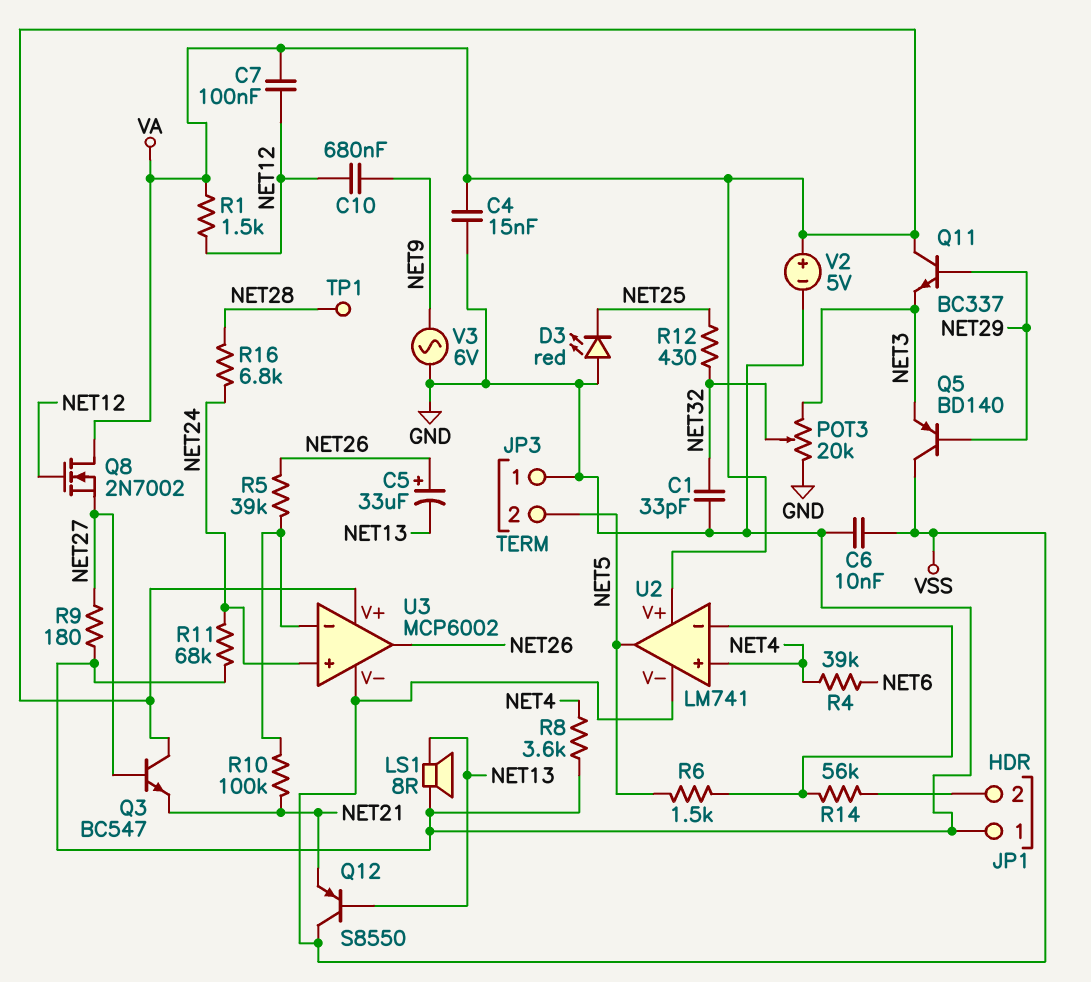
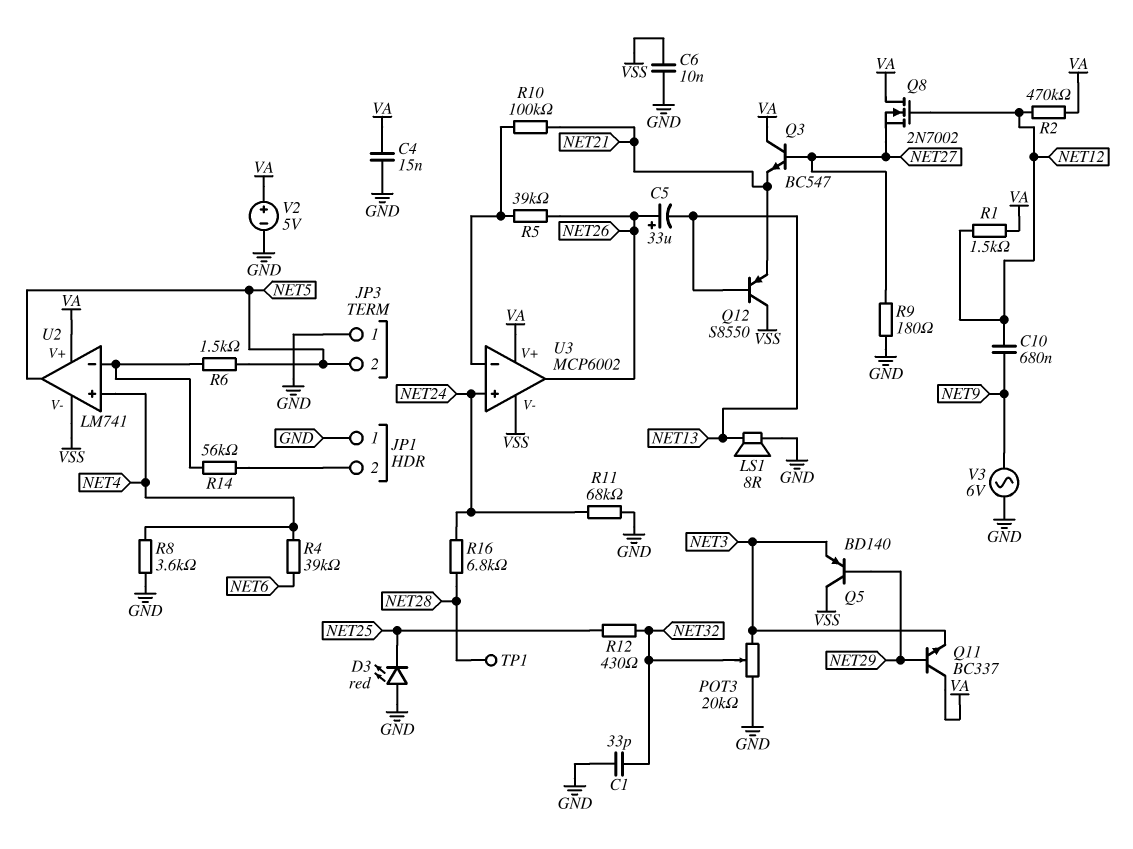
C7: 100nF (NET12, VA) -> none
R2: none -> 470k (NET12, VA)

